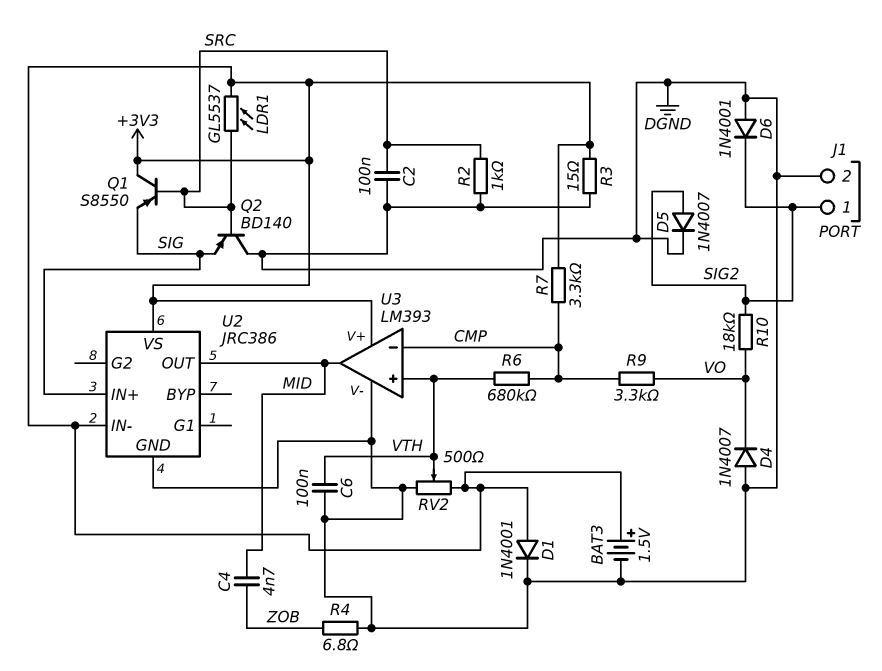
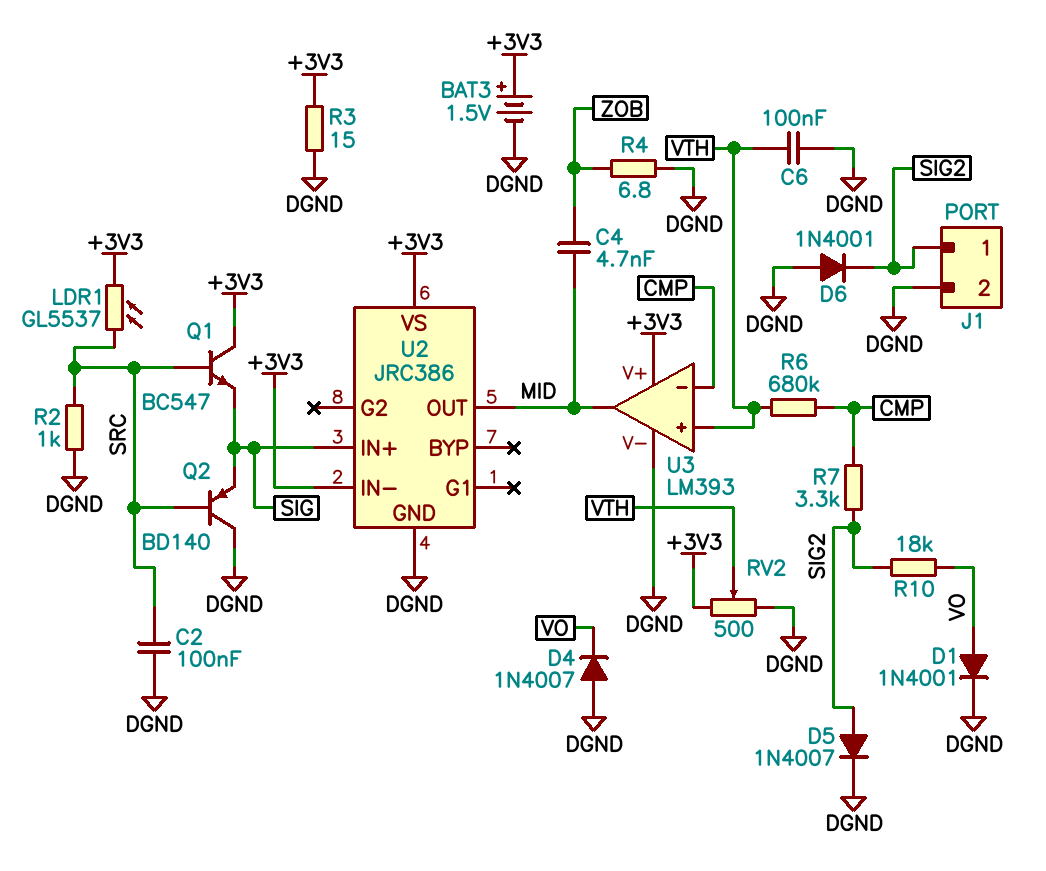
D1: diode 1N4001 (A +3V3, K DGND) -> diode 1N4001 (A VO, K DGND)
Q1: PNP S8550 (B SRC, C +3V3, E SIG) -> NPN BC547 (B SRC, C +3V3, E SIG)
R7: 3.3k (+3V3, CMP) -> 3.3k (CMP, SIG2)
R9: 3.3k (CMP, VO) -> none

